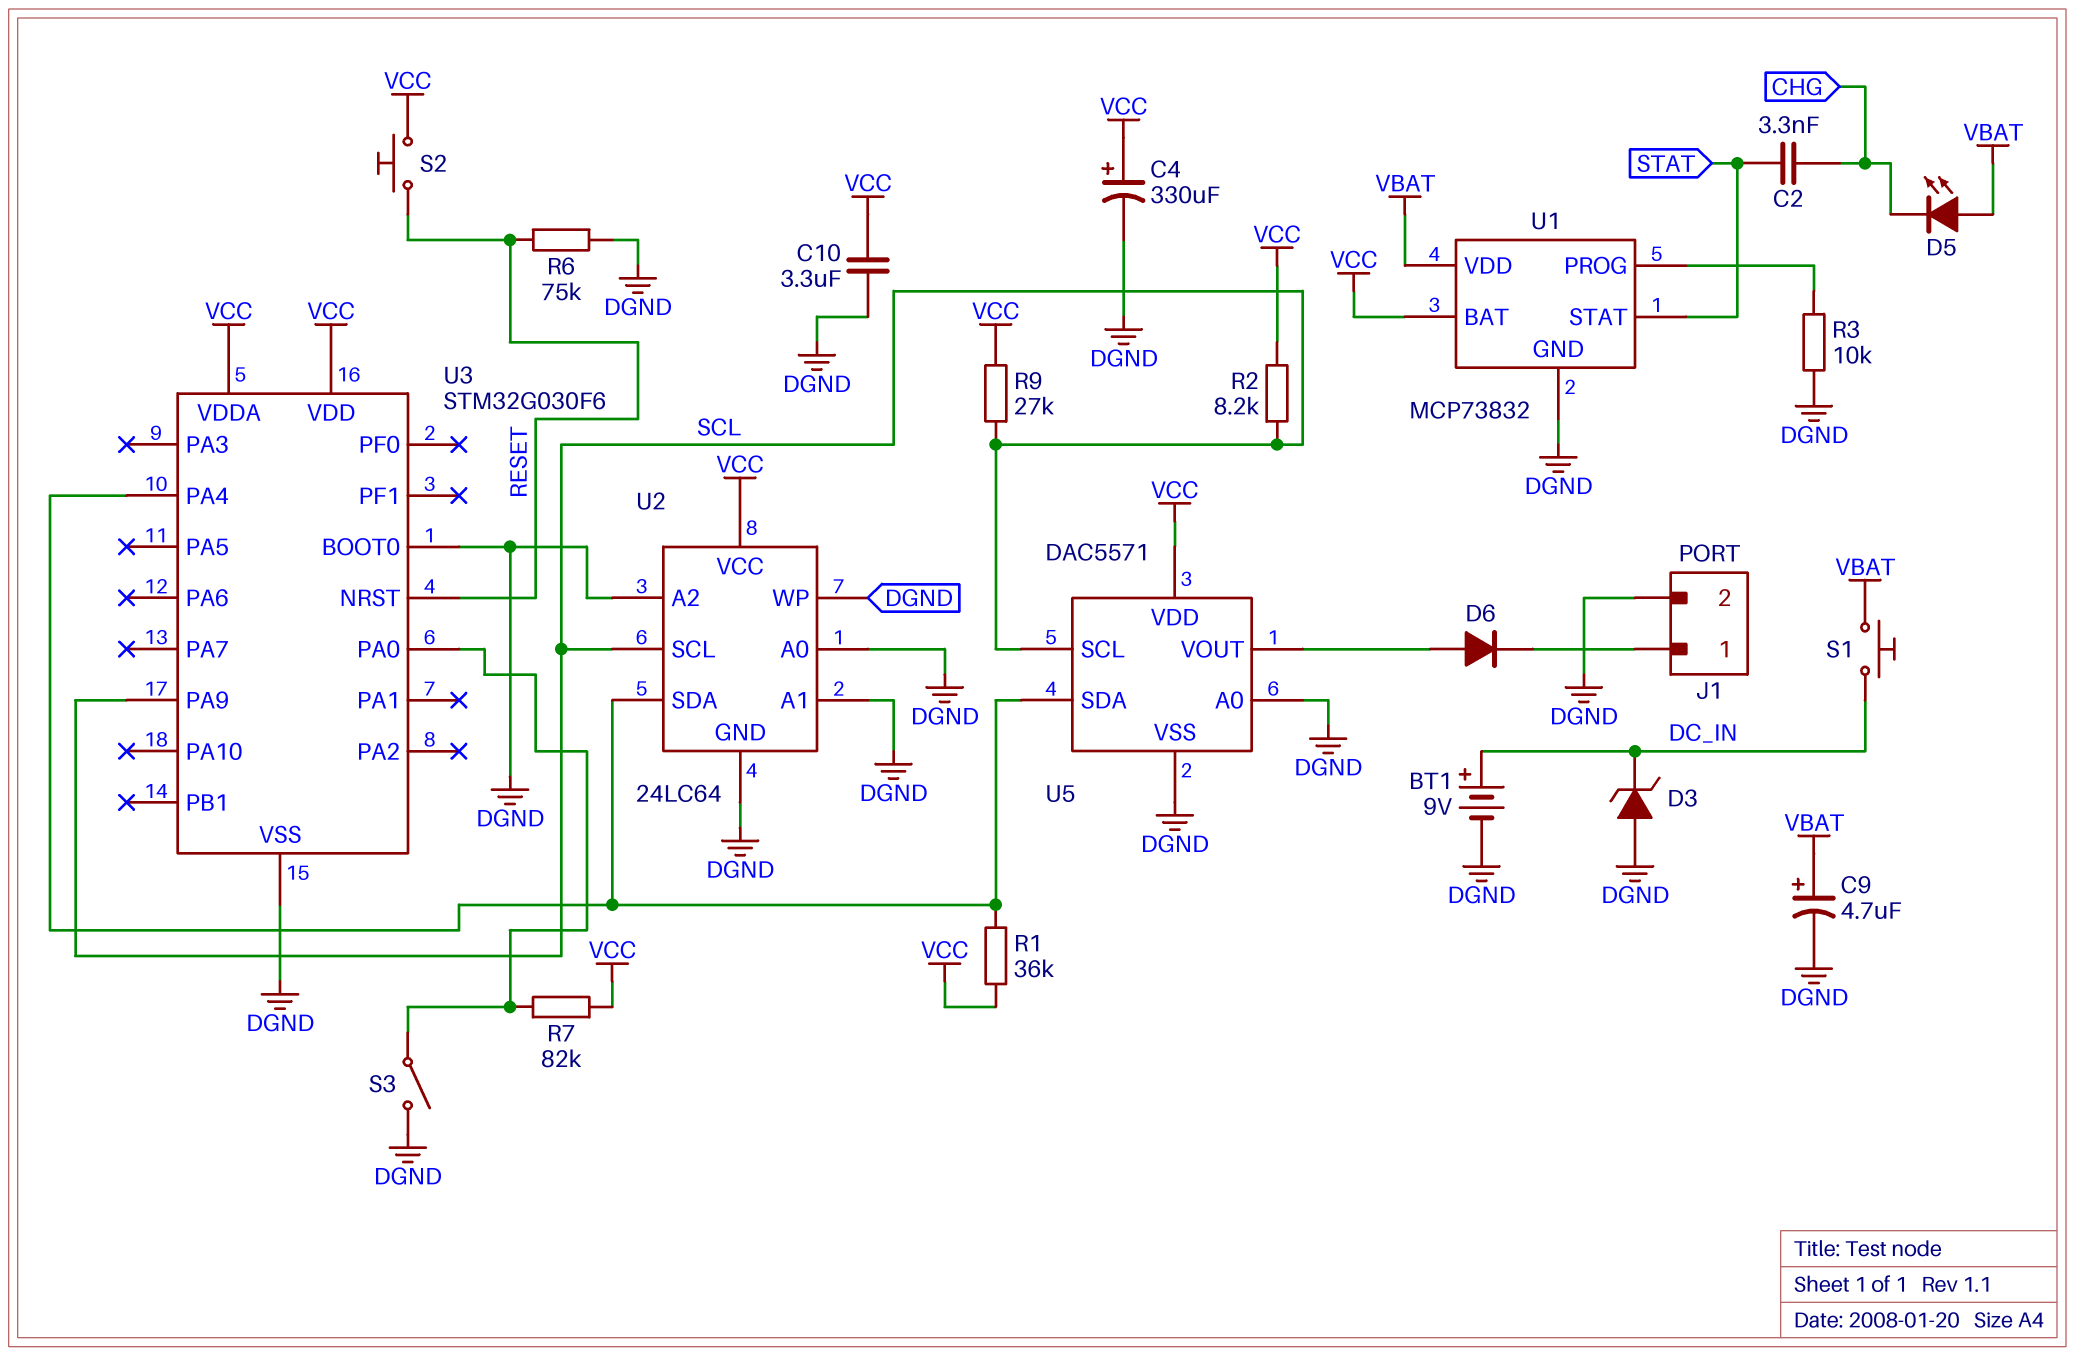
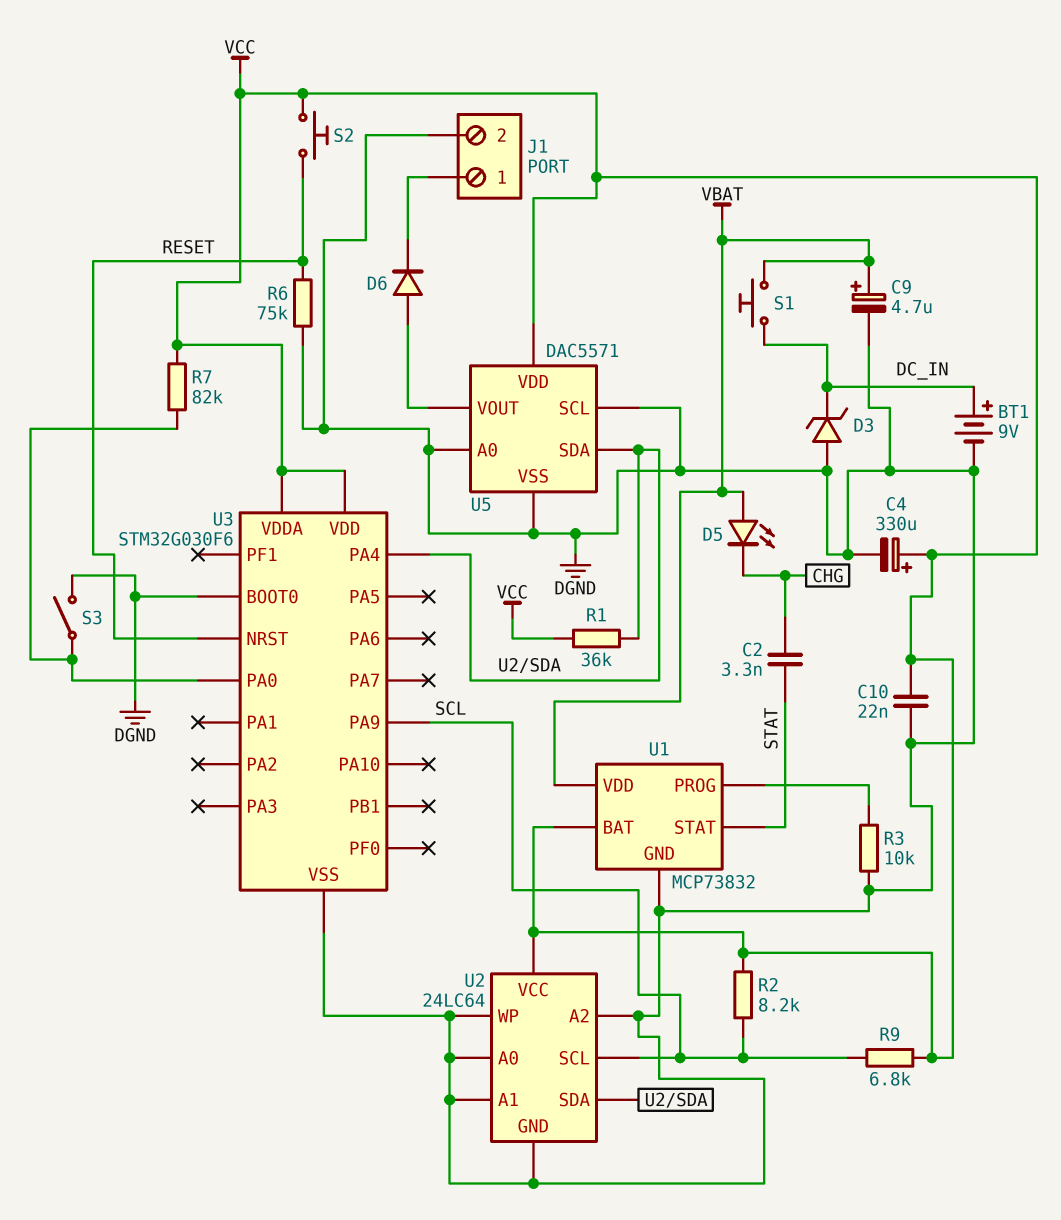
C10: 3.3uF (DGND, VCC) -> 22nF (DGND, VCC)
R9: 27k (SCL, VCC) -> 6.8k (SCL, VCC)
U5 pin SCL: SCL -> DGND

